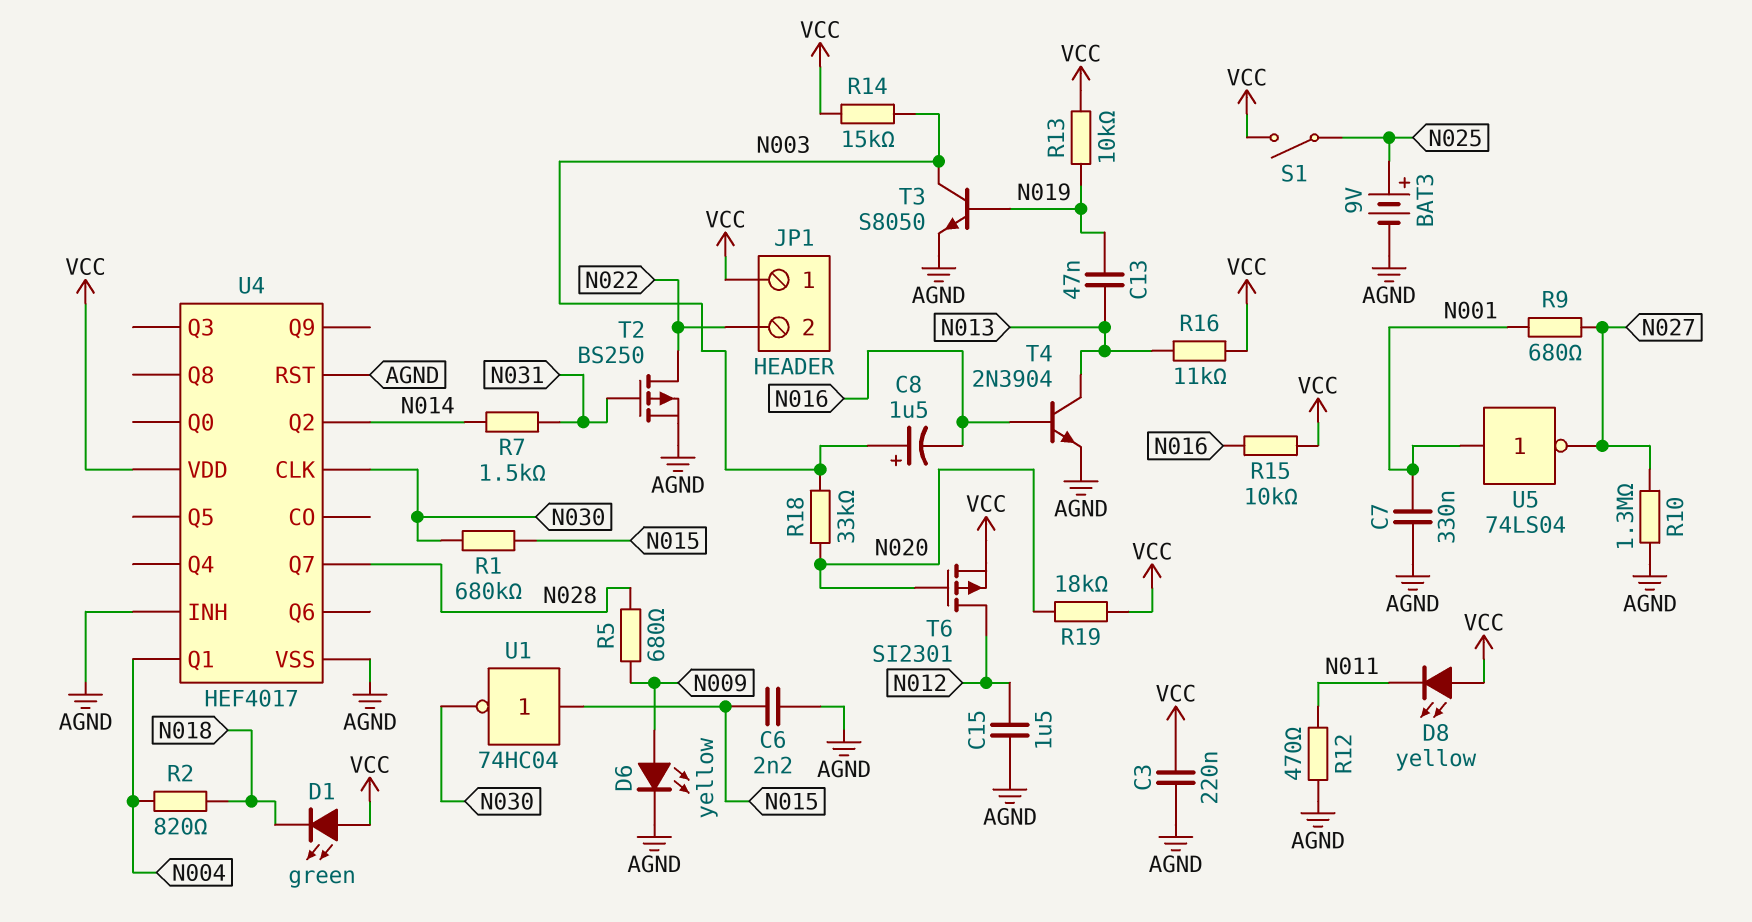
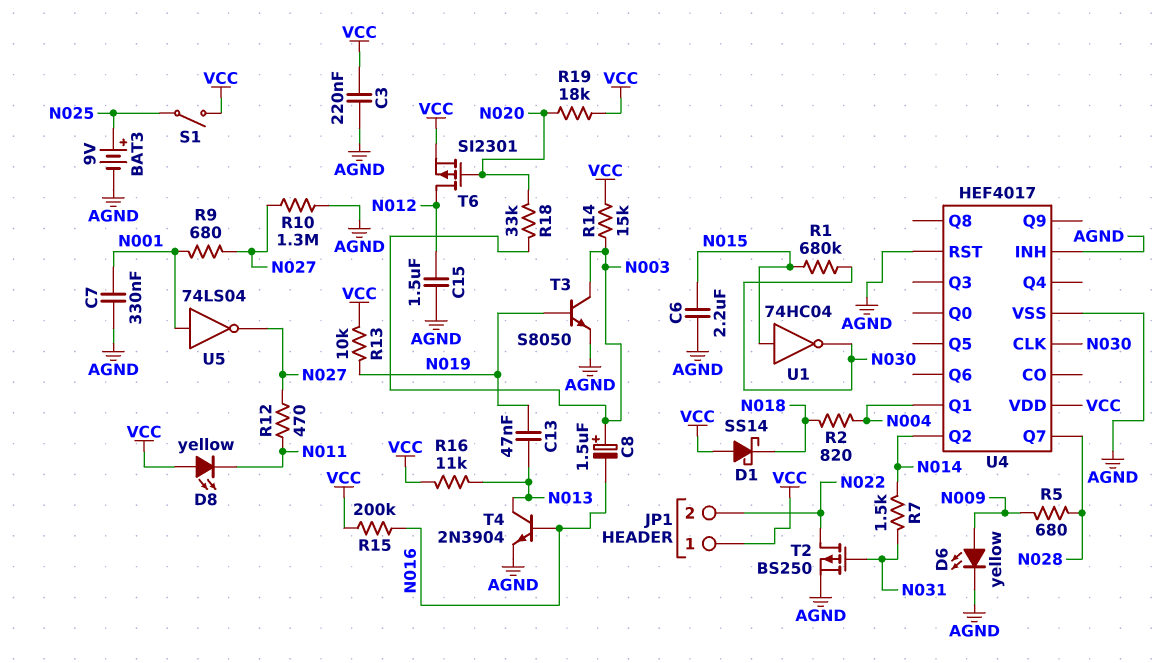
C6: 2.2nF (AGND, N015) -> 2.2uF (AGND, N015)
D1: LED green (A VCC, K N018) -> schottky SS14 (A VCC, K N018)
R12: 470 (AGND, N011) -> 470 (N011, N027)
R15: 10k (N016, VCC) -> 200k (N016, VCC)

